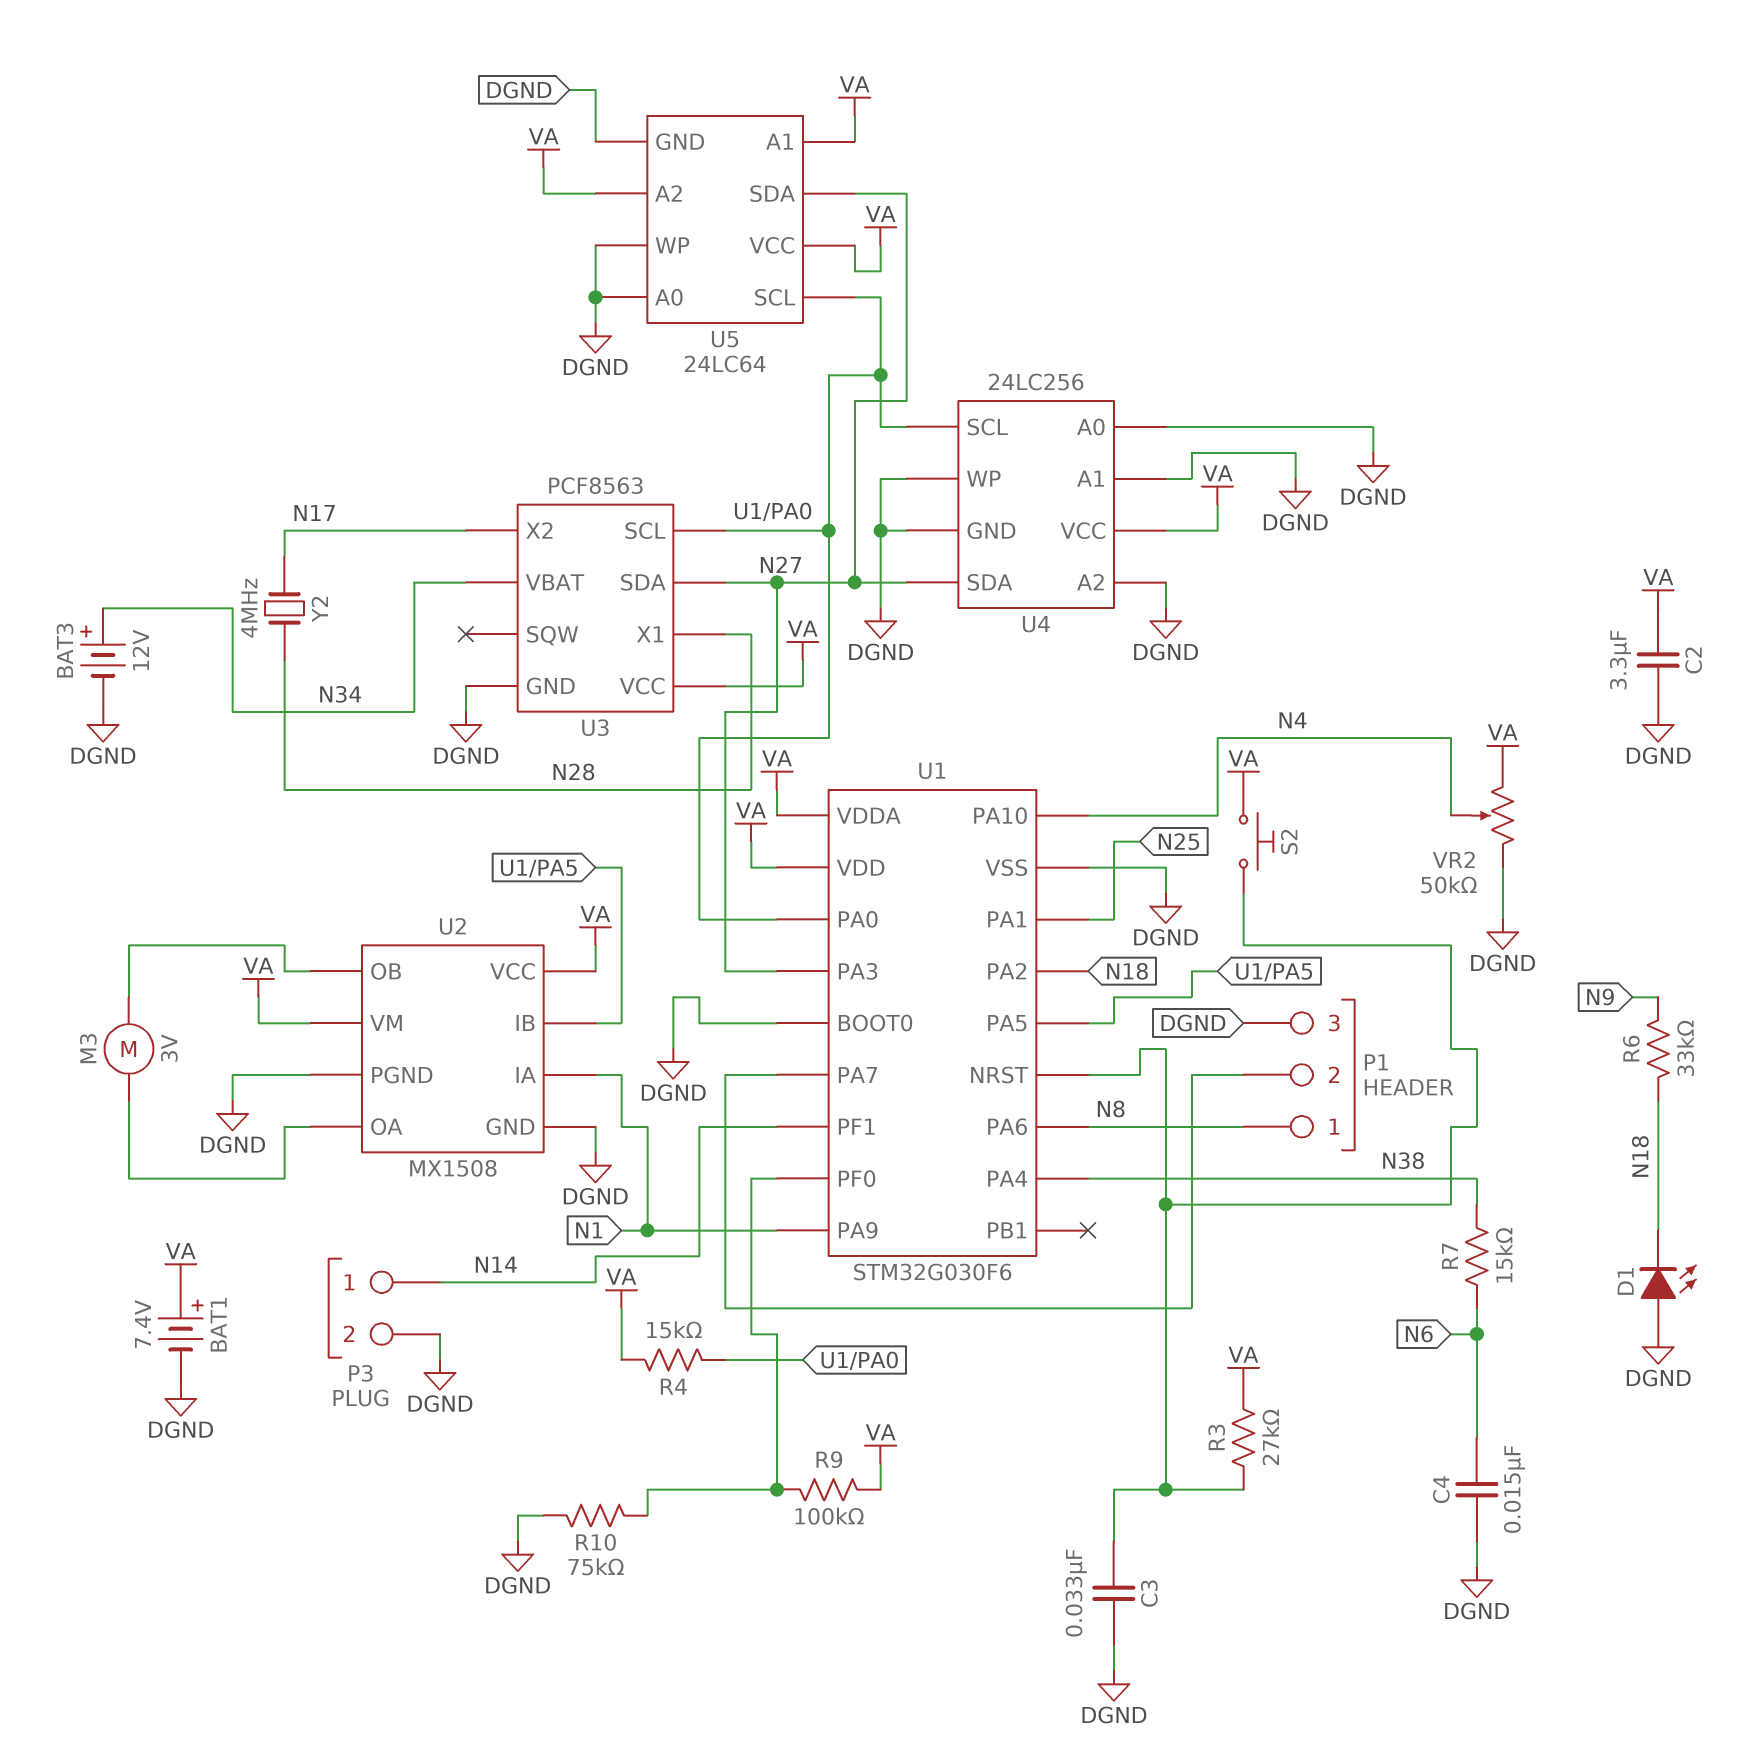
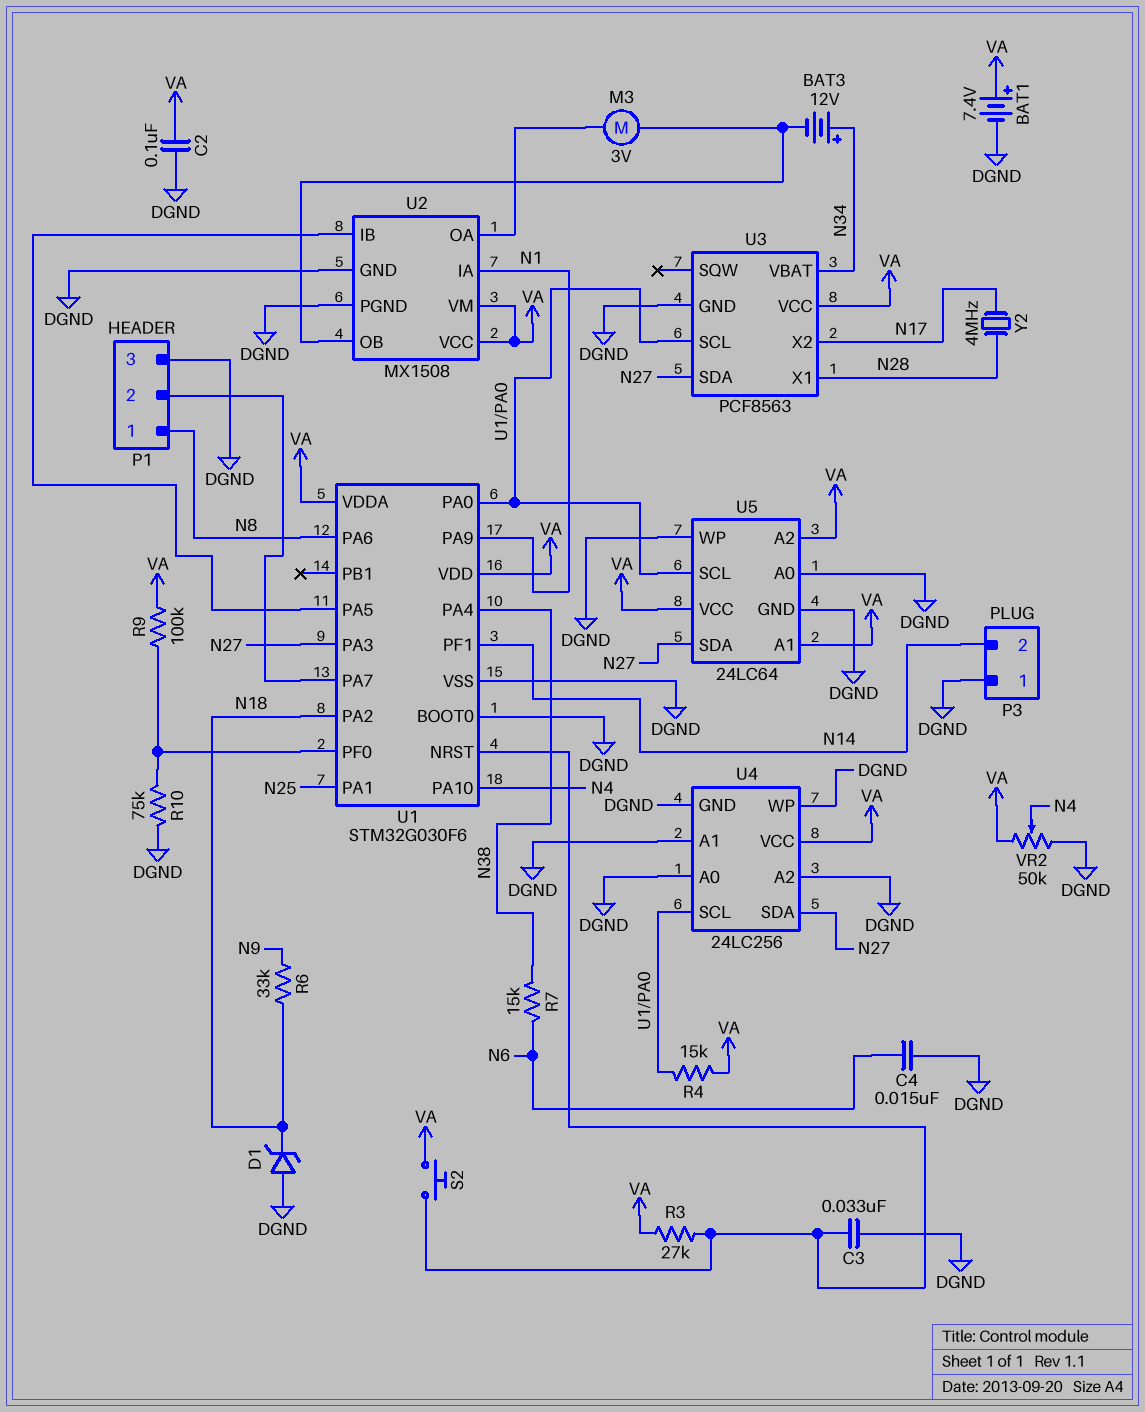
BAT3: 12V (plus N34, minus DGND) -> 12V (plus N34, minus U2/OB)
C2: 3.3uF (DGND, VA) -> 100nF (DGND, VA)
D1: LED (A DGND, K N18) -> zener (A DGND, K N18)
P3 pin 1: N14 -> DGND
P3 pin 2: DGND -> N14

